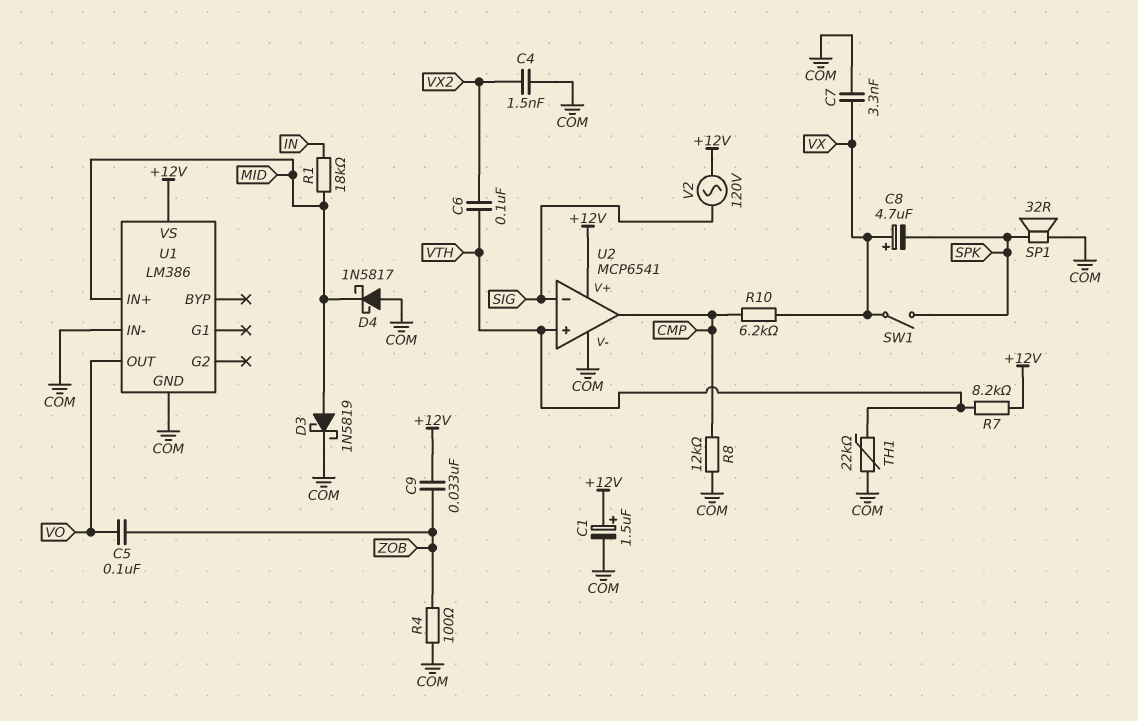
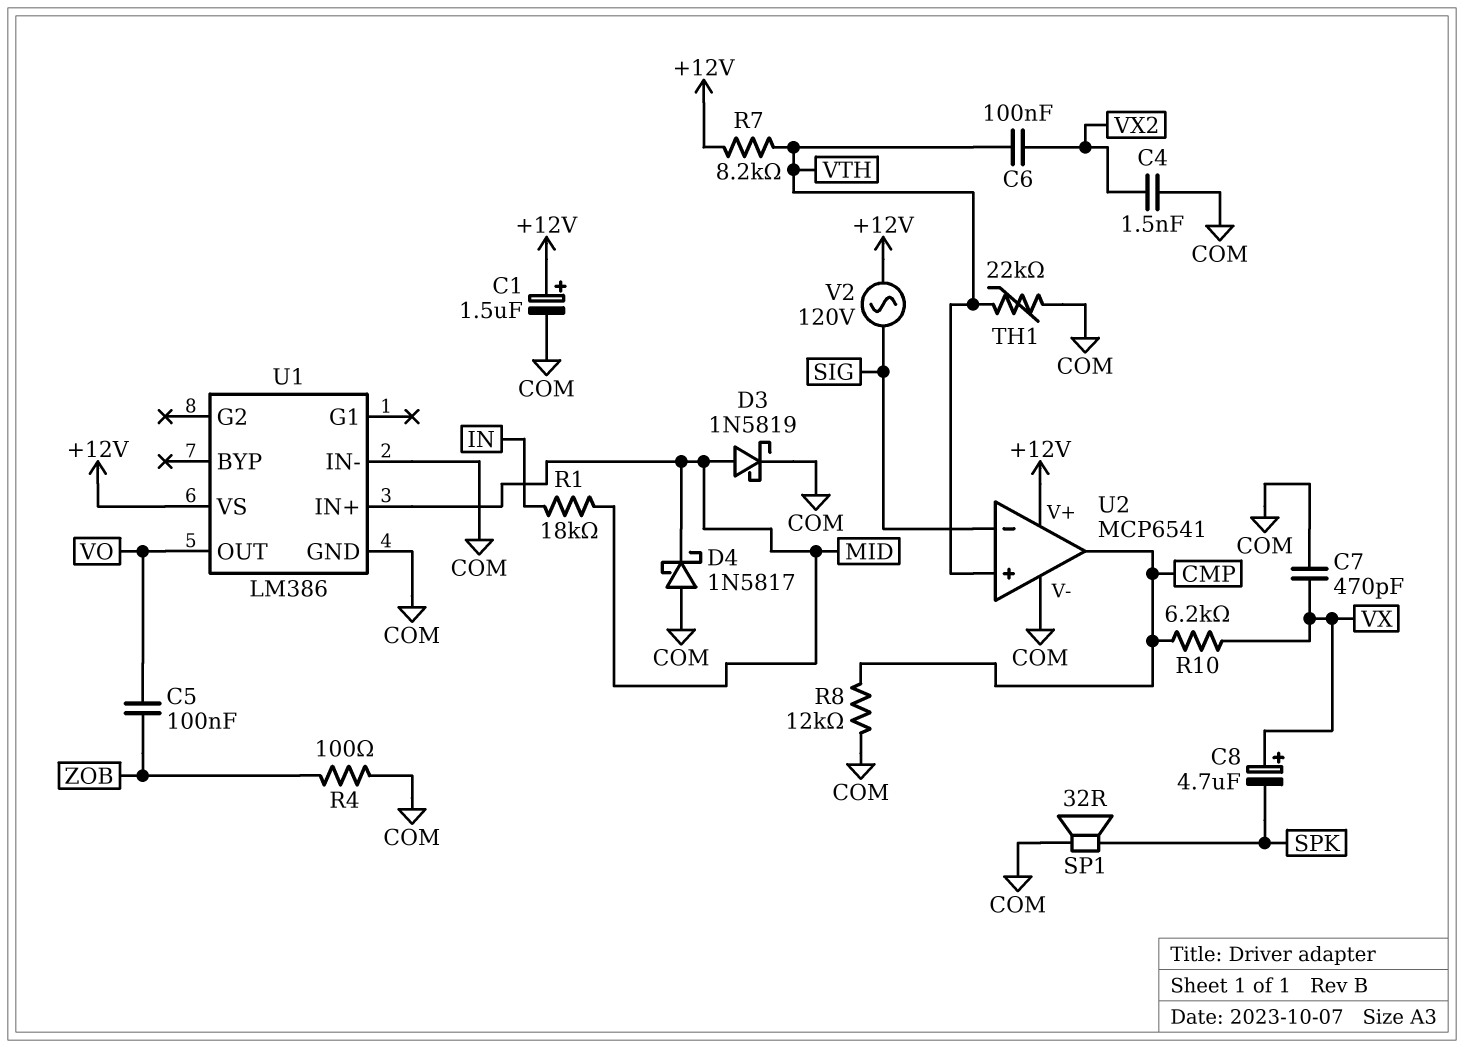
C7: 3.3nF (COM, VX) -> 470pF (COM, VX)
C9: 33nF (+12V, ZOB) -> none
SW1: switch (SPK, VX) -> none

